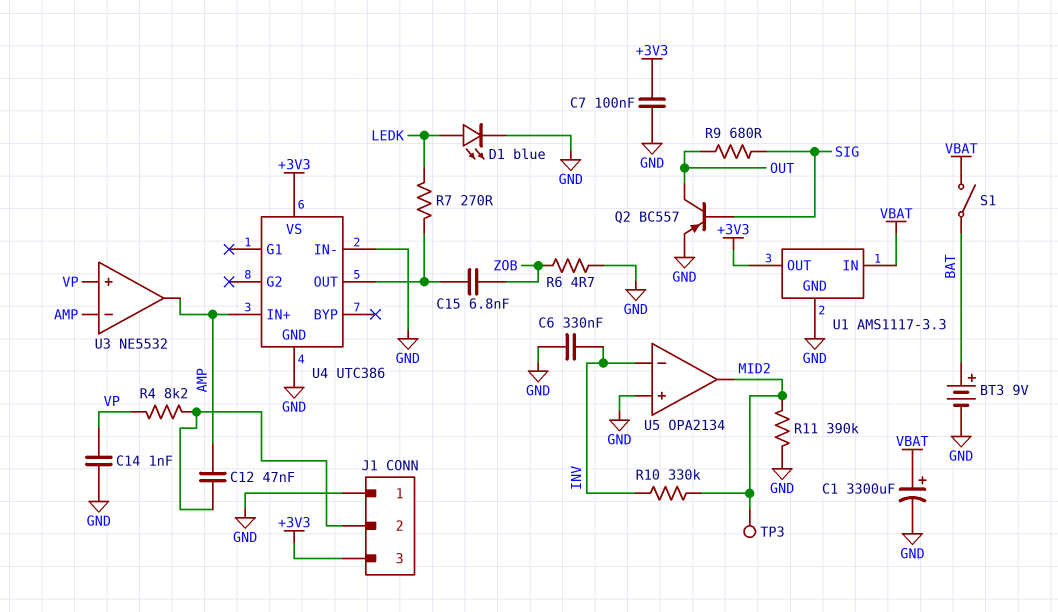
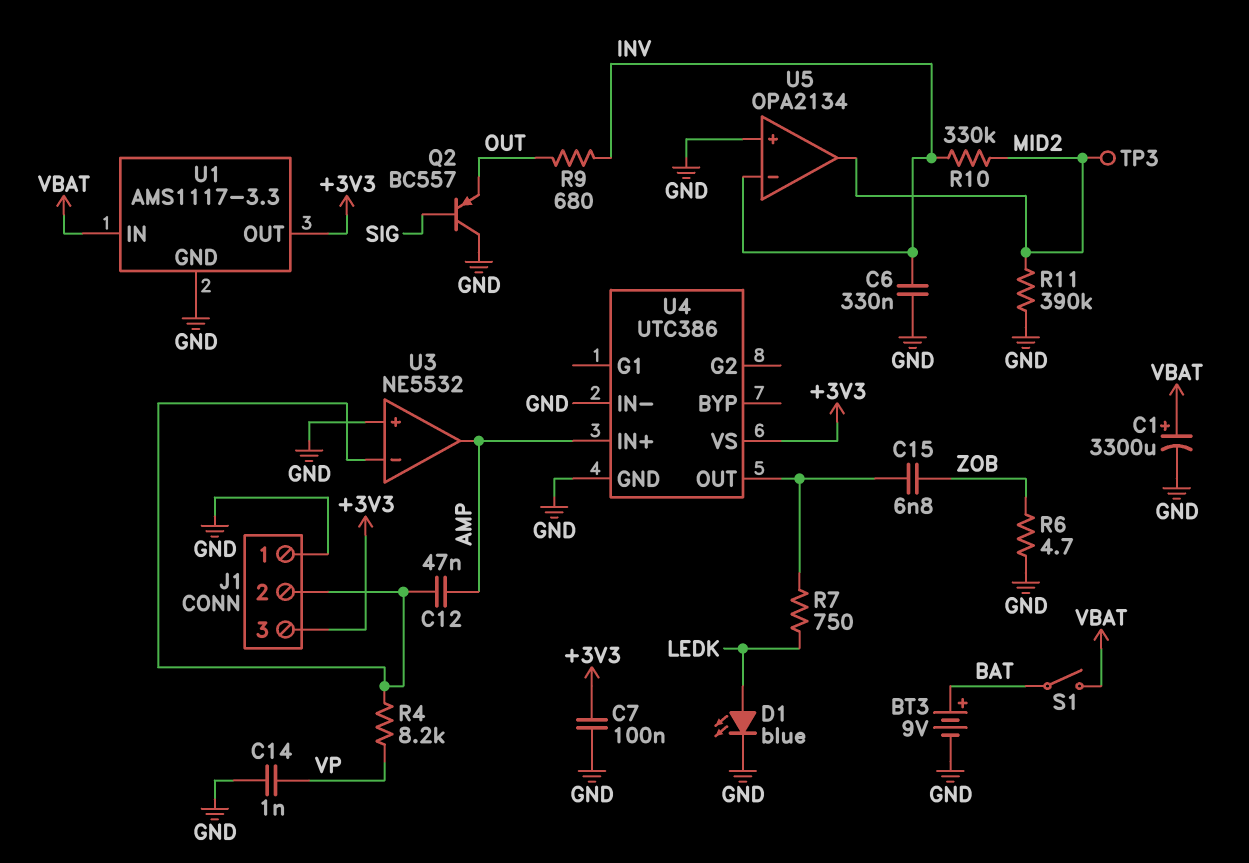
Q2: PNP BC557 (B SIG, C OUT, E GND) -> PNP BC557 (B SIG, C GND, E OUT)
R7: 270 (LEDK, U4/OUT) -> 750 (LEDK, U4/OUT)
R9: 680 (OUT, SIG) -> 680 (INV, OUT)
U3 pin in+: VP -> GND
U3 pin in-: AMP -> J1/2

